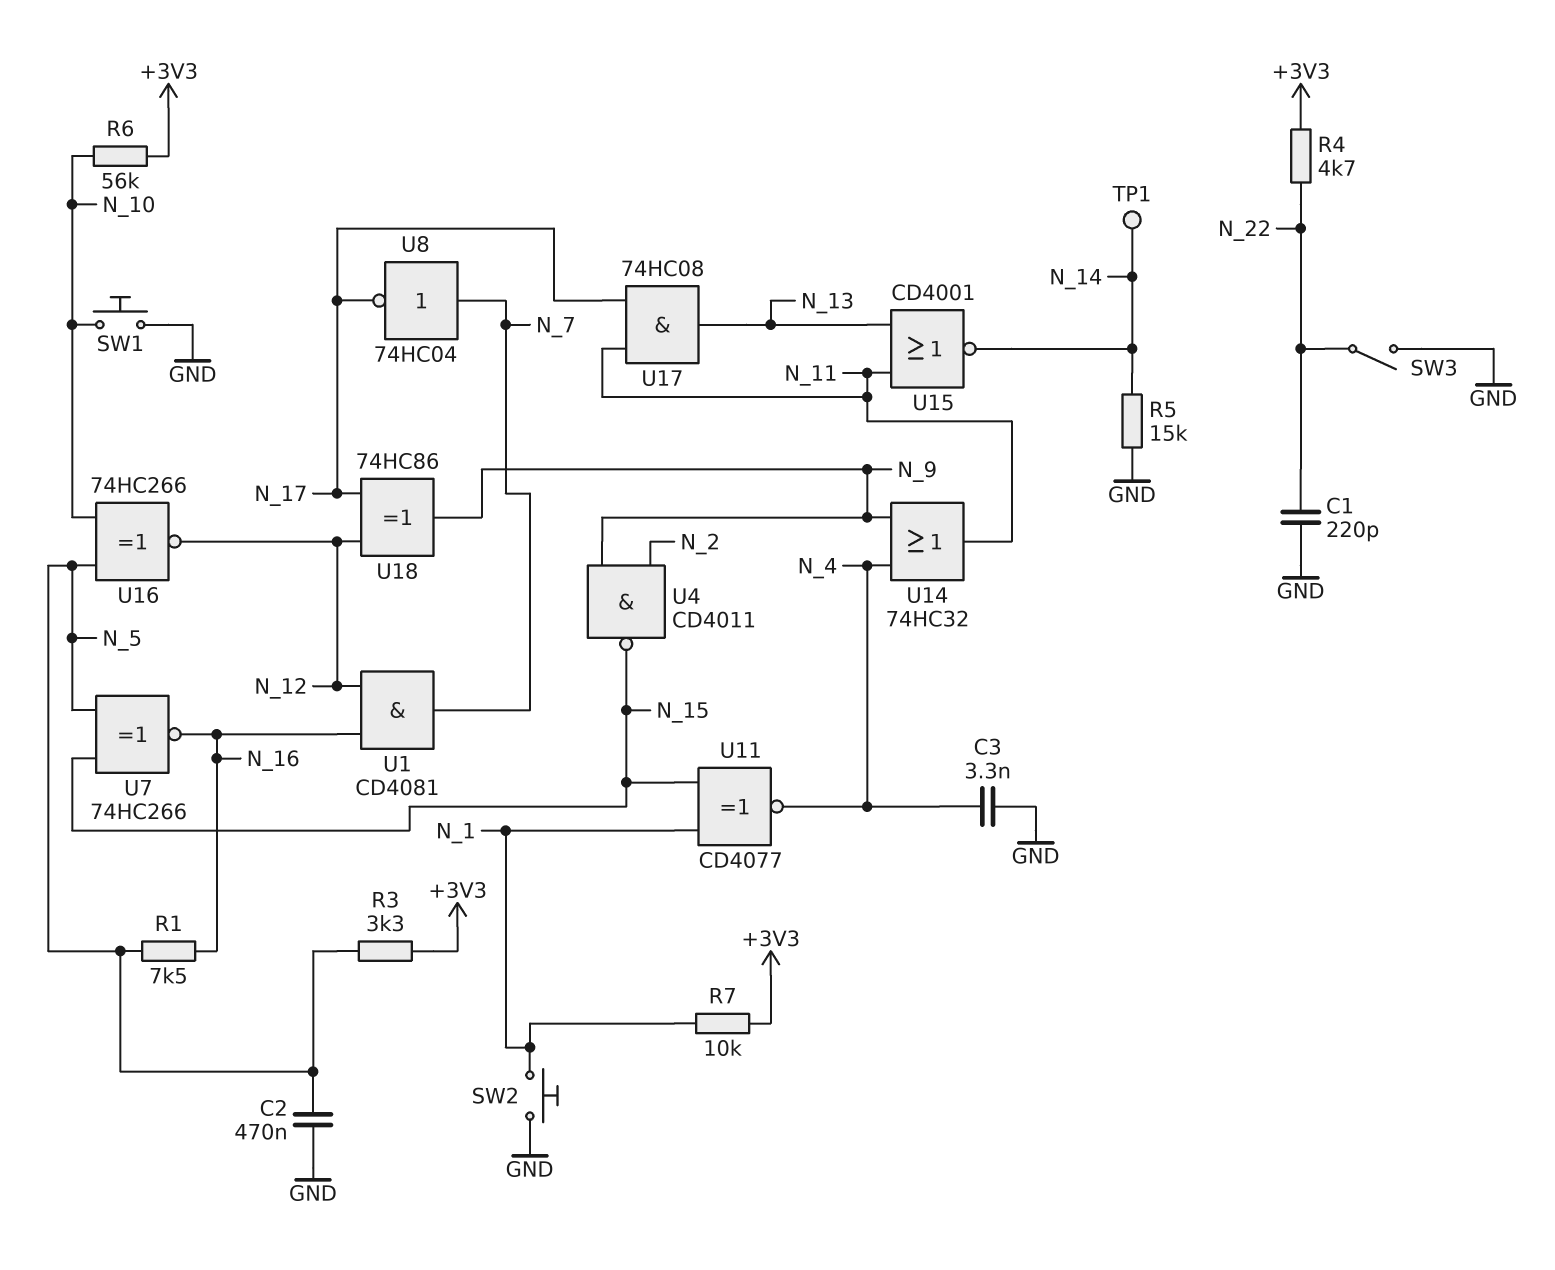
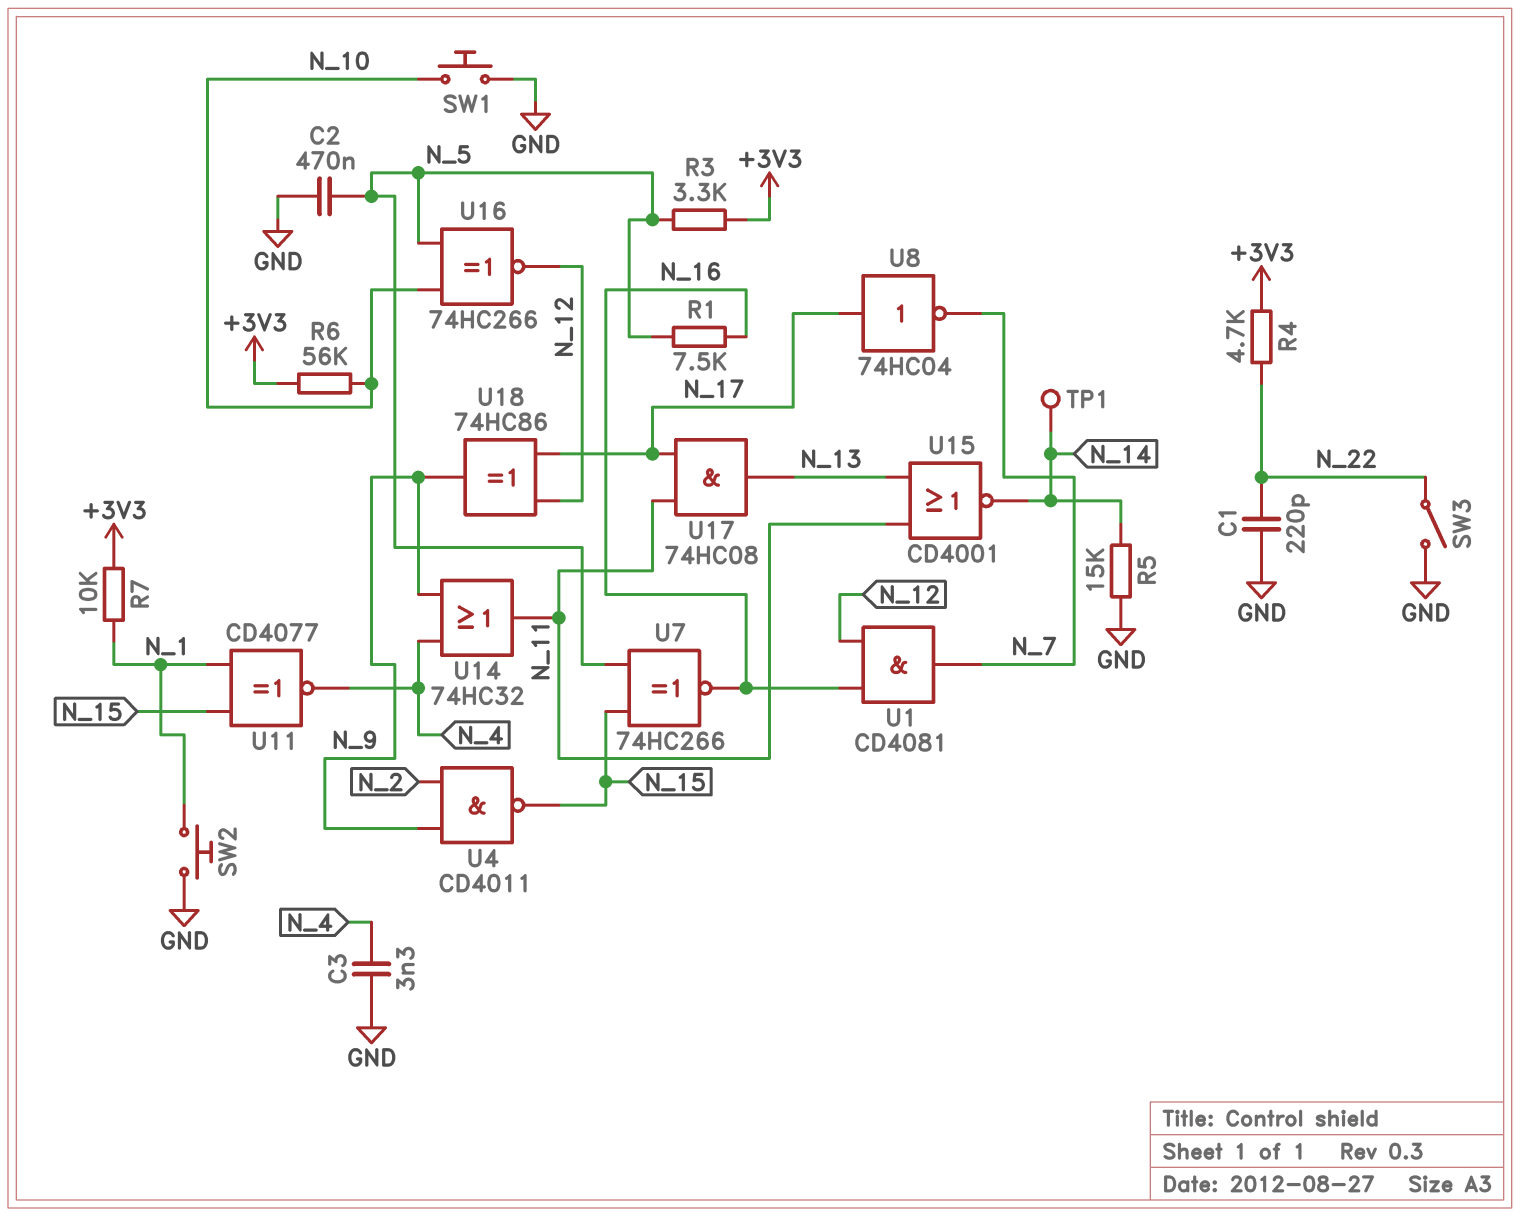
U8: NOT 74HC04 (in N_7, out N_17) -> NOT 74HC04 (in N_17, out N_7)

